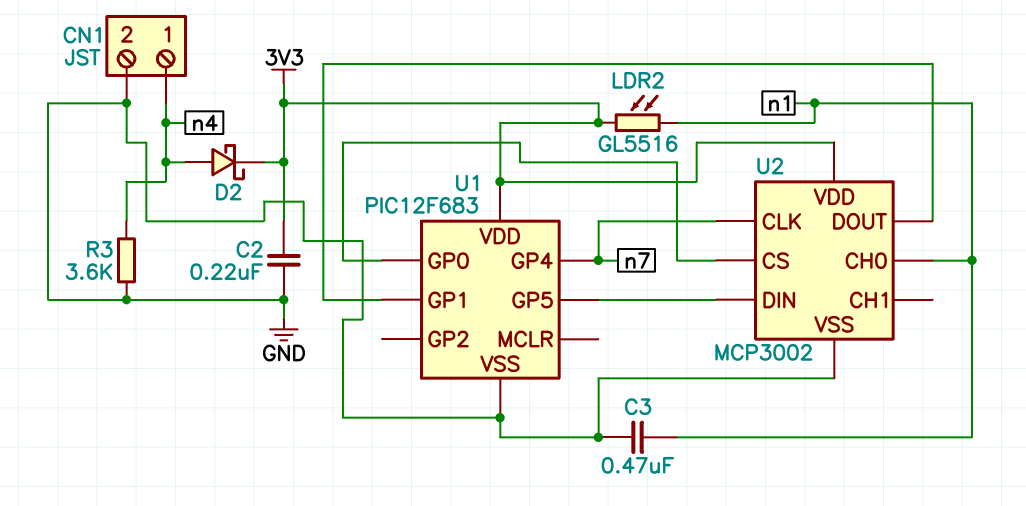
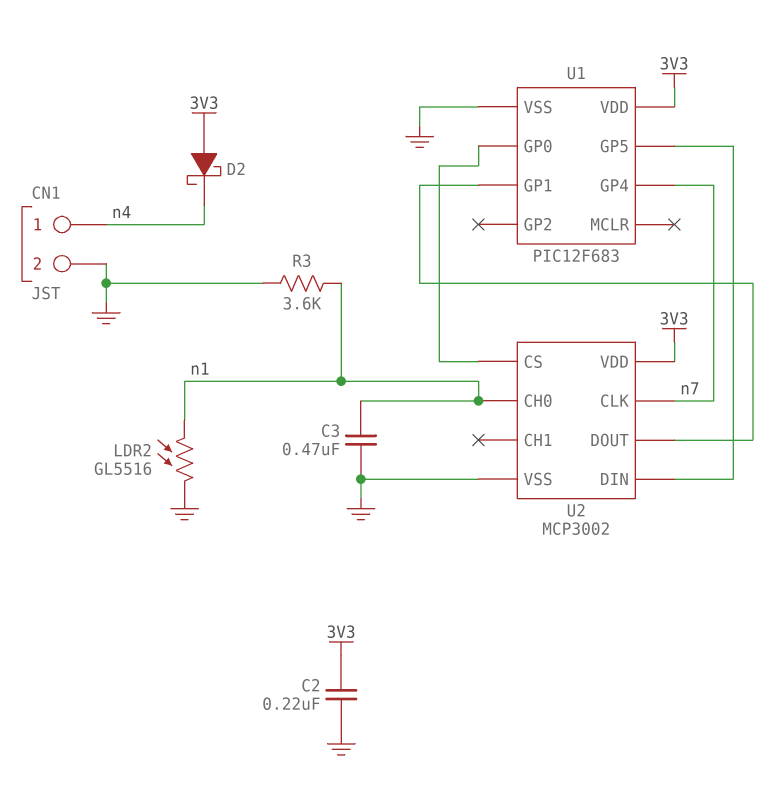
D2: schottky (A n4, K 3V3) -> schottky (A 3V3, K n4)
LDR2: GL5516 (3V3, n1) -> GL5516 (GND, n1)
R3: 3.6k (GND, n4) -> 3.6k (GND, n1)

